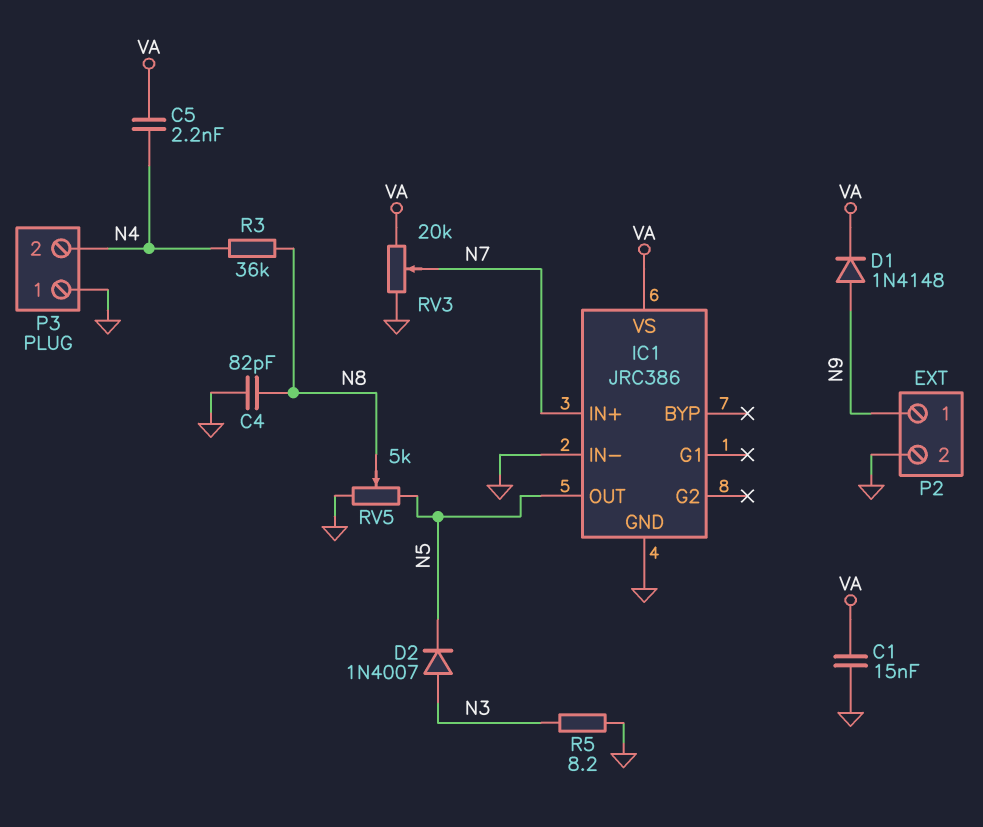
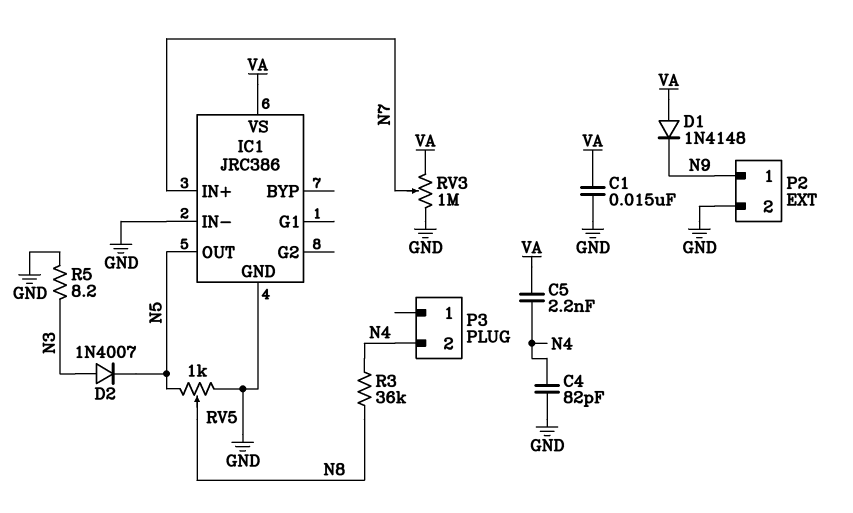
C4: 82pF (GND, N8) -> 82pF (GND, N4)
D1: diode 1N4148 (A N9, K VA) -> diode 1N4148 (A VA, K N9)
P3 pin 1: GND -> none
RV3: 20k (GND, VA, wiper N7) -> 1M (GND, VA, wiper N7)
RV5: 5k (GND, N5, wiper N8) -> 1k (GND, N5, wiper N8)

